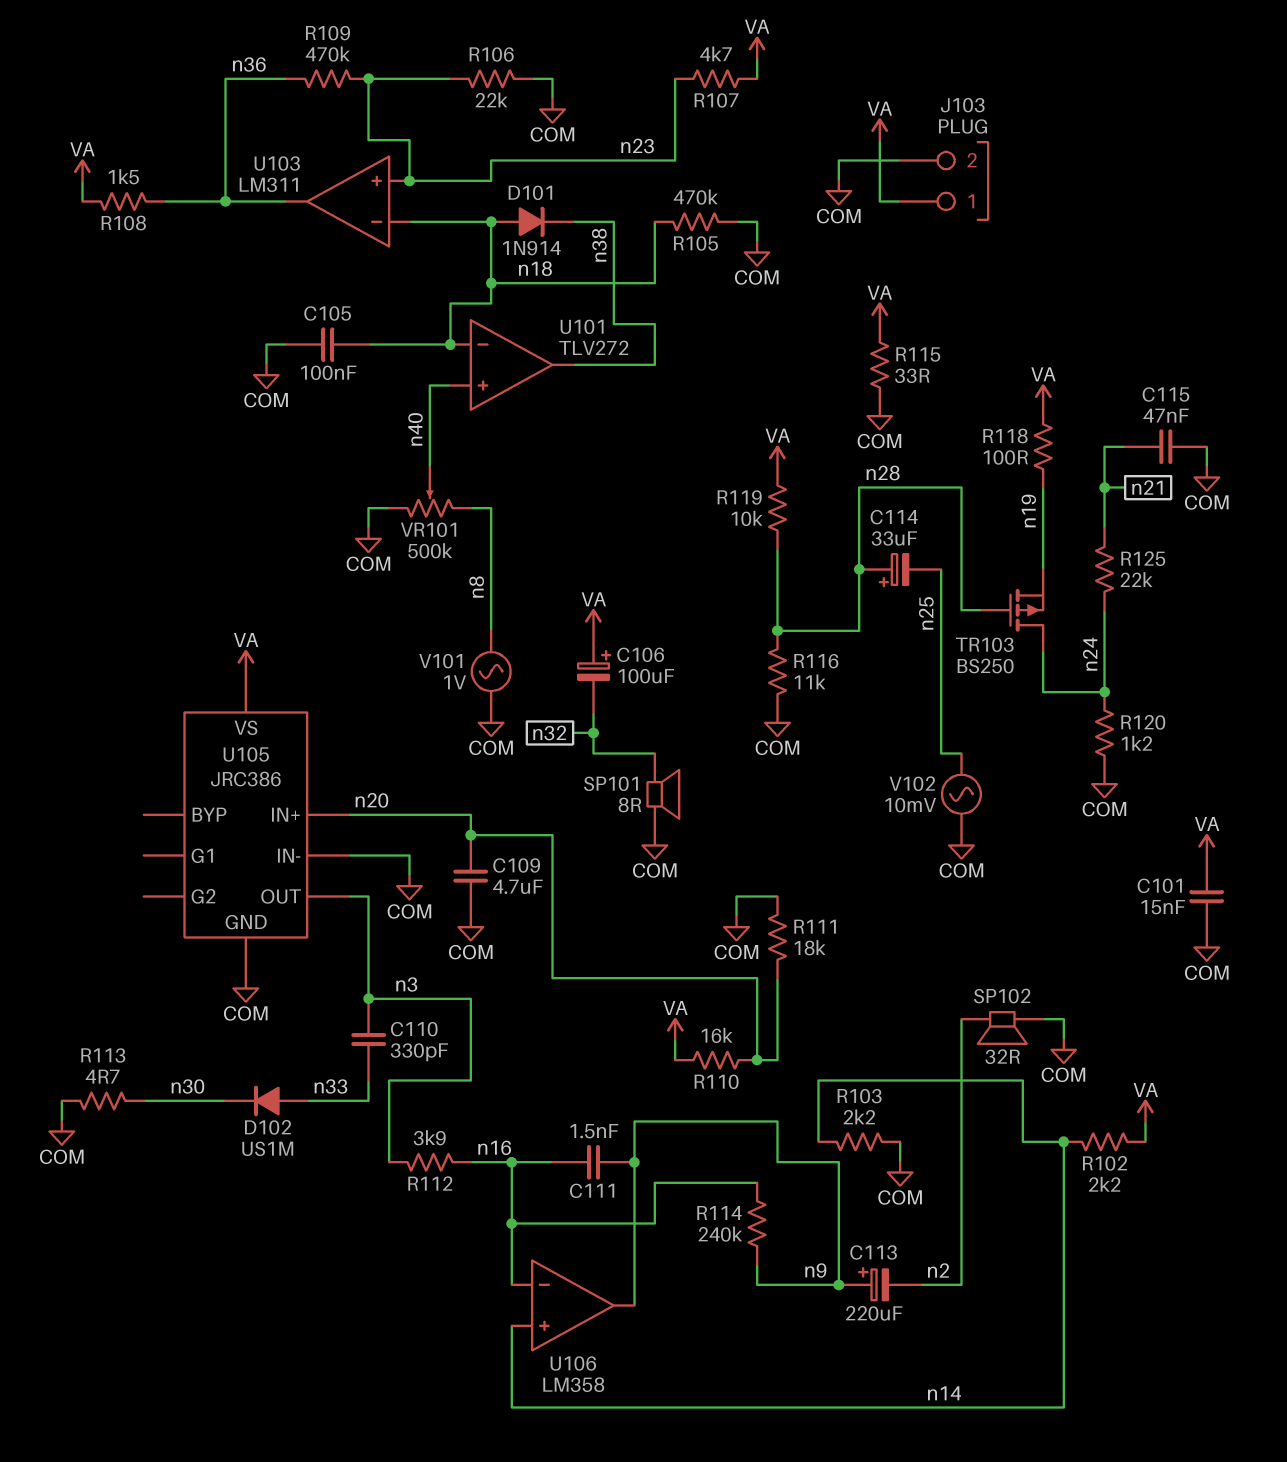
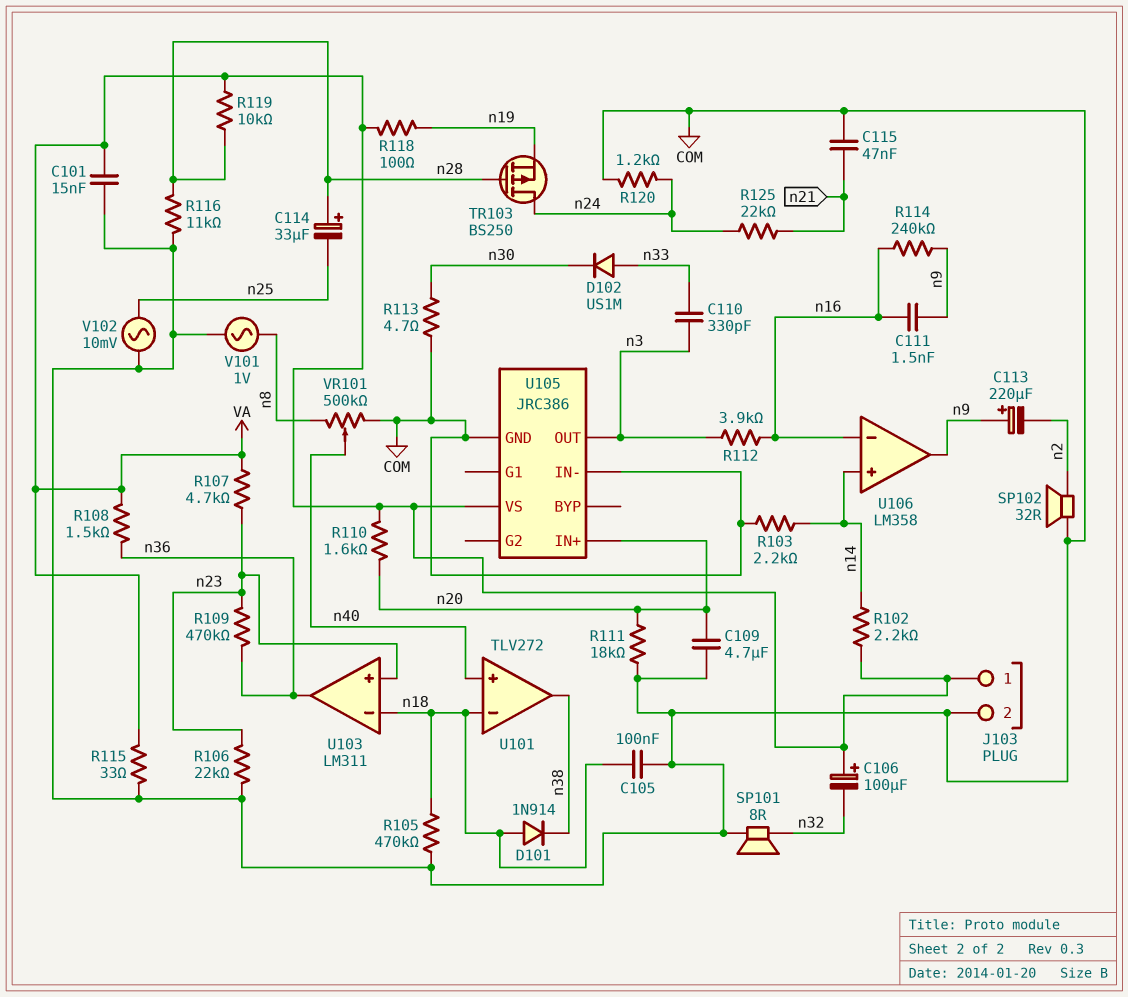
R110: 16k (VA, n20) -> 1.6k (VA, n20)

